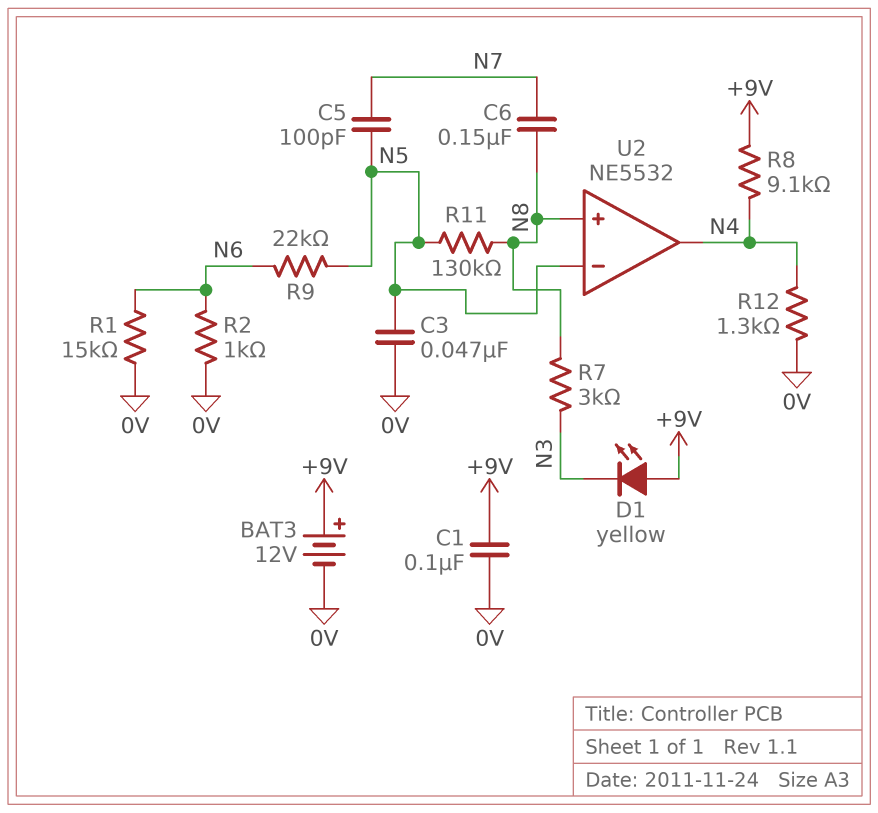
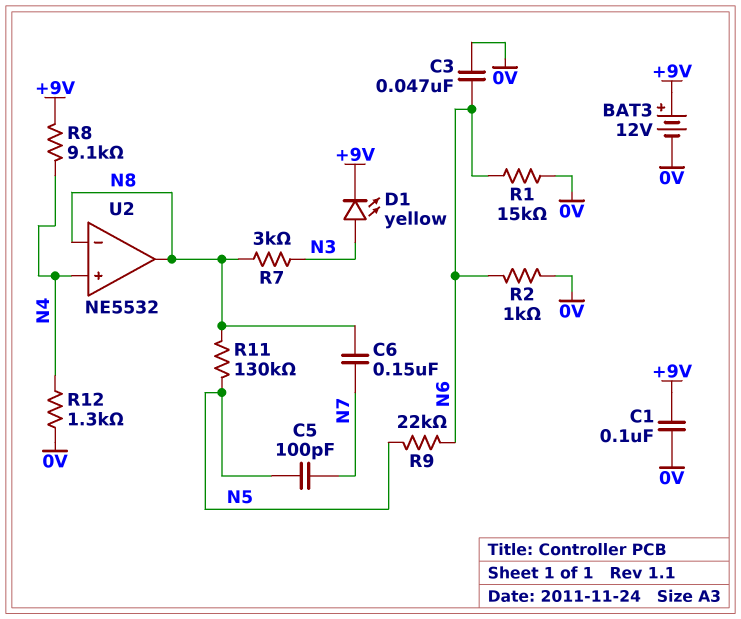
C3: 47nF (0V, N5) -> 47nF (0V, N6)
D1: LED yellow (A +9V, K N3) -> LED yellow (A N3, K +9V)
U2 pin in+: N8 -> N4
U2 pin in-: N5 -> N8
U2 pin out: N4 -> N8

